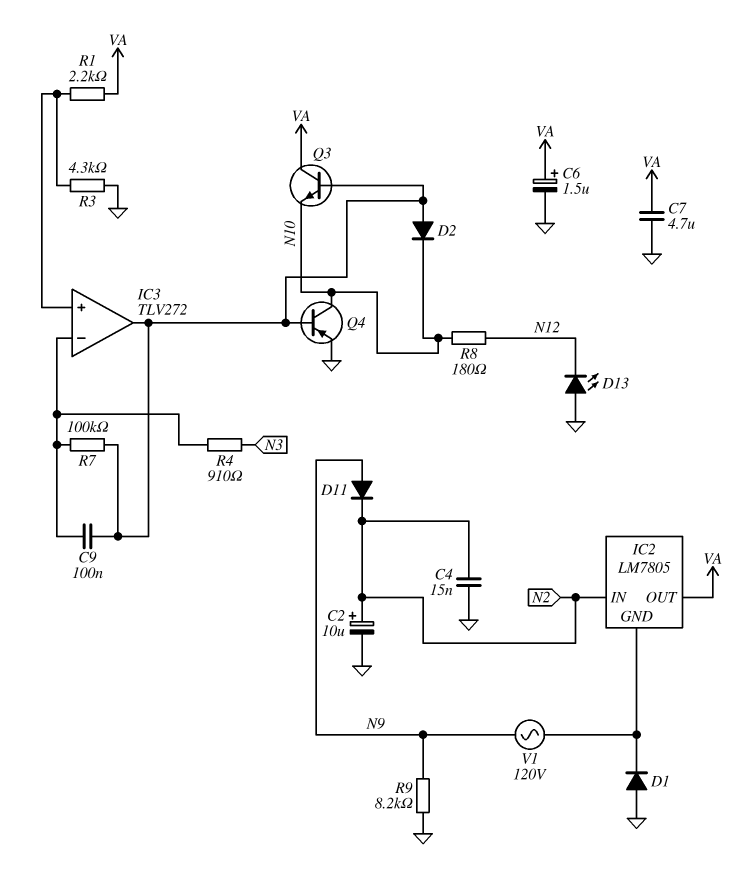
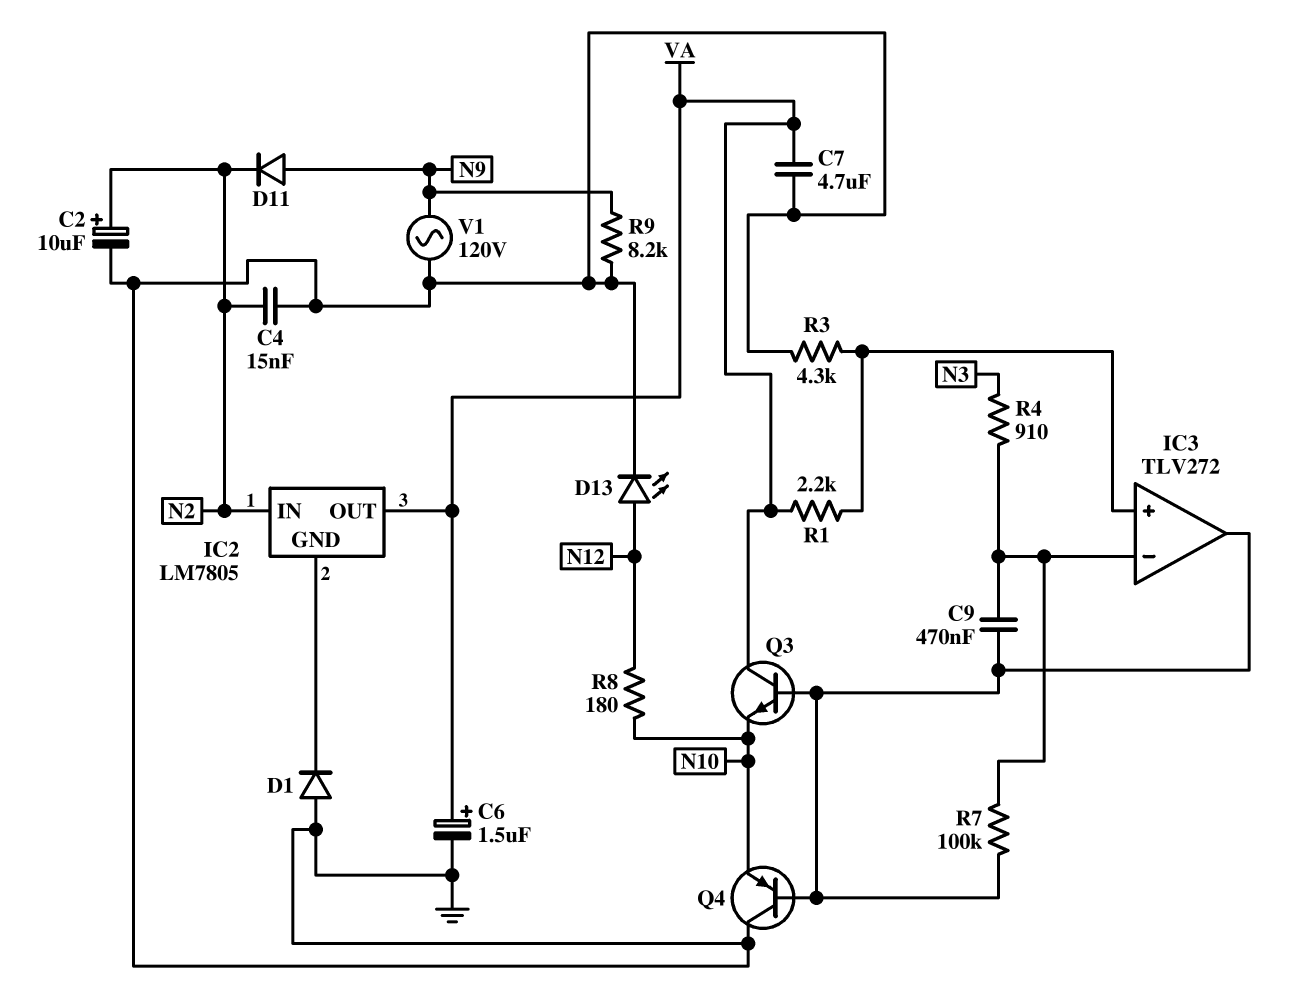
C9: 100nF (IC3/in-, IC3/out) -> 470nF (IC3/in-, IC3/out)
D2: diode (A IC3/out, K N10) -> none
D13: LED (A GND, K N12) -> LED (A N12, K GND)
Q4: PNP (B IC3/out, C N10, E GND) -> PNP (B IC3/out, C GND, E N10)
V1: AC 120V (IC2/GND, N9) -> AC 120V (GND, N9)

